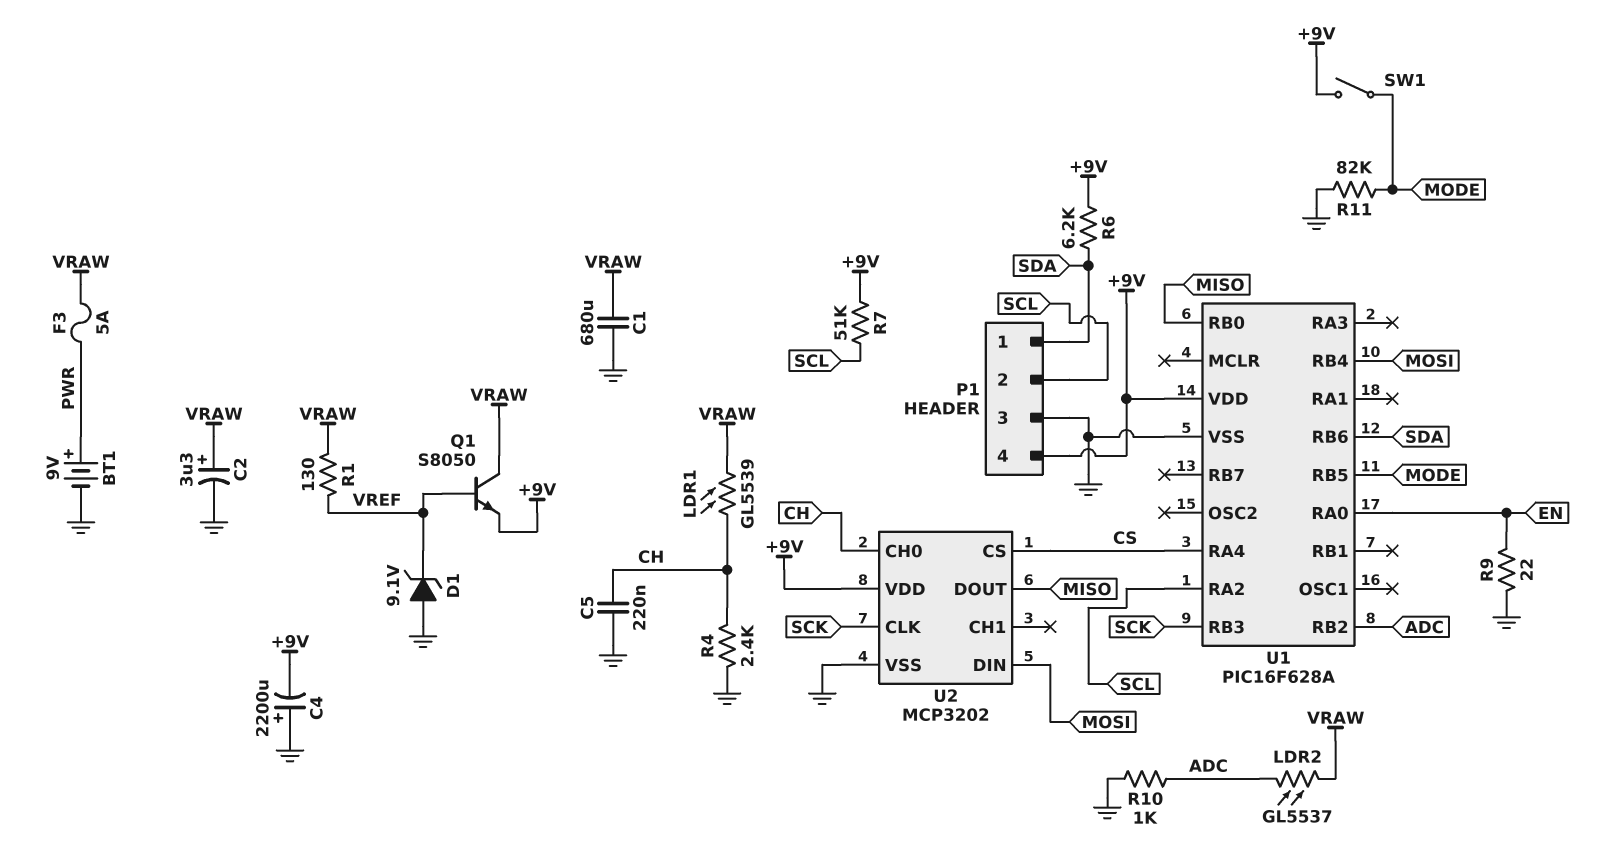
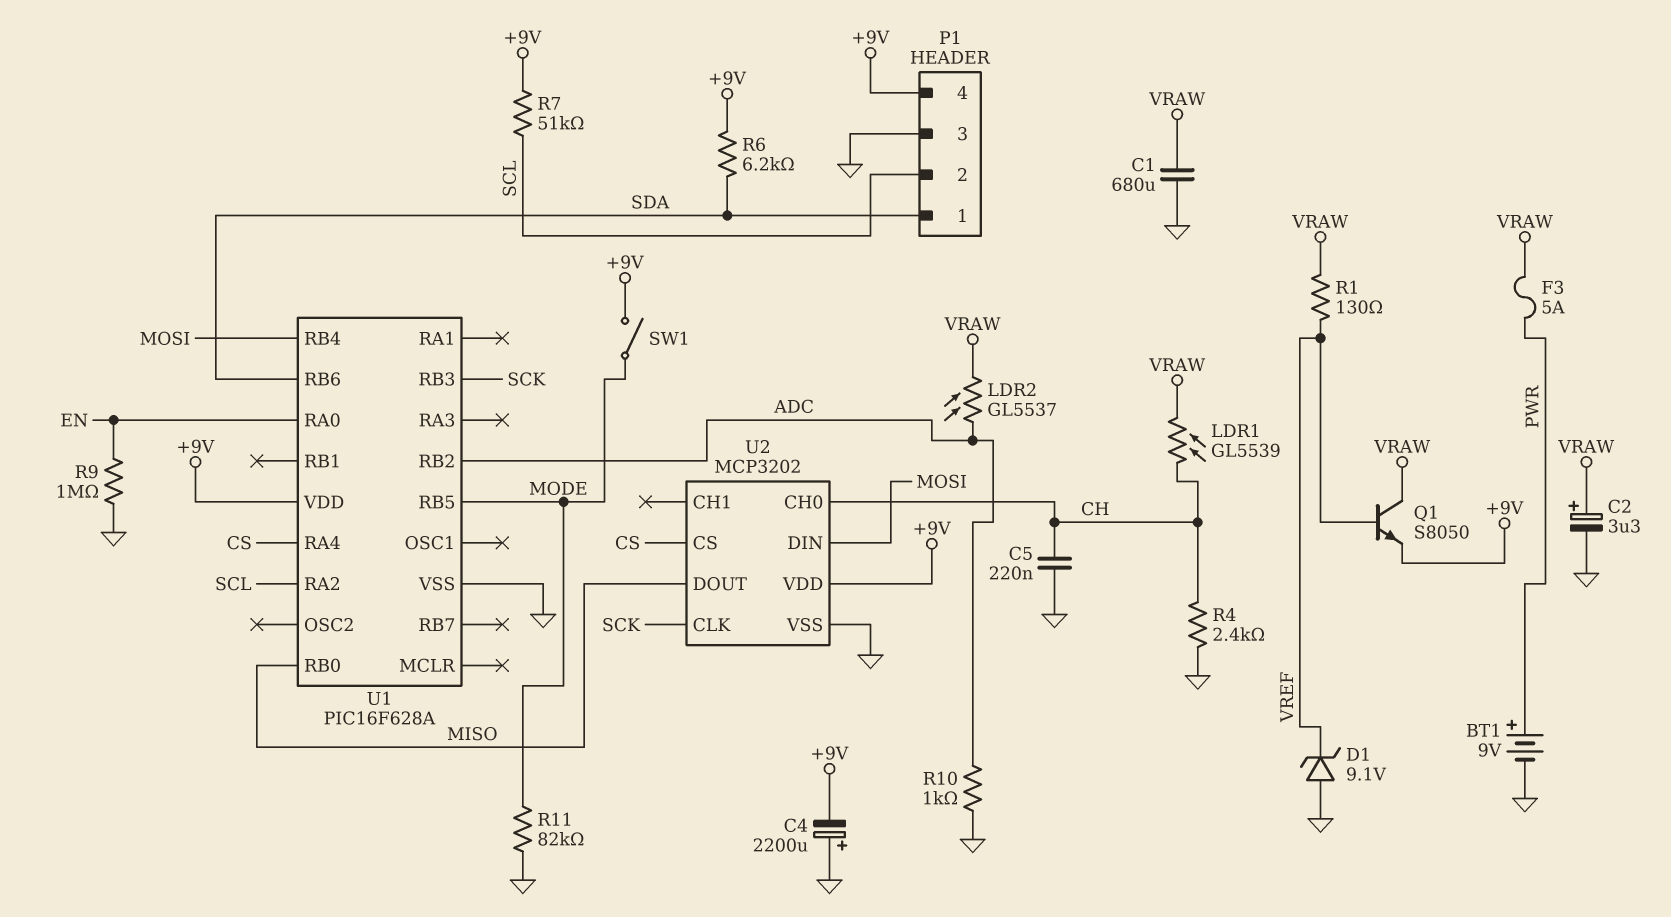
R9: 22 (EN, GND) -> 1M (EN, GND)

